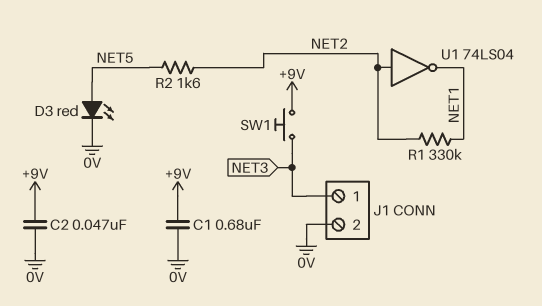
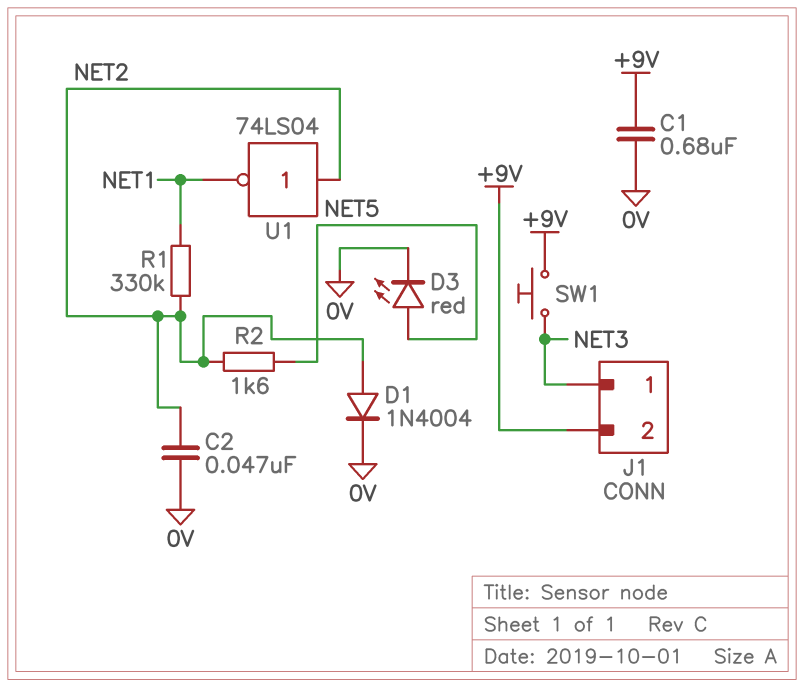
C2: 47nF (+9V, 0V) -> 47nF (0V, NET2)
D1: none -> diode 1N4004 (A NET2, K 0V)
J1 pin 2: 0V -> +9V

